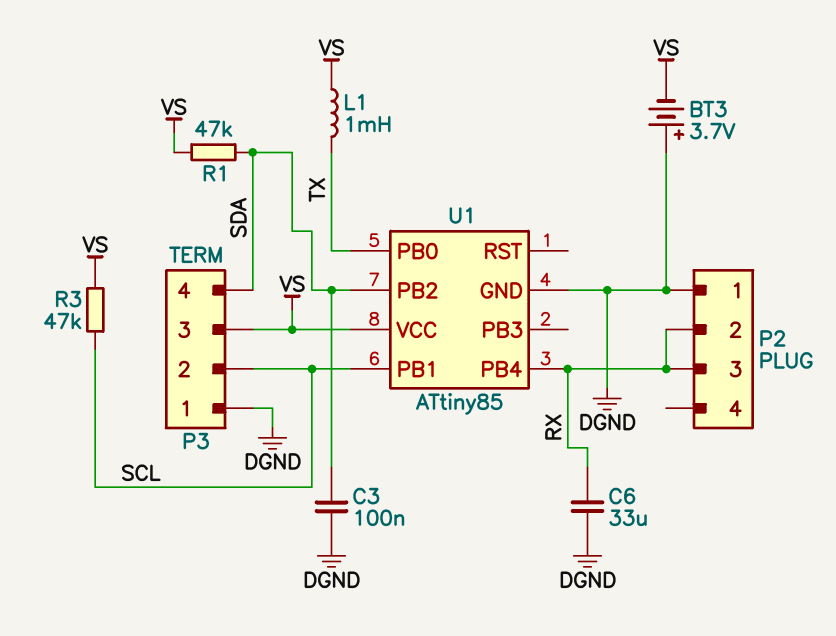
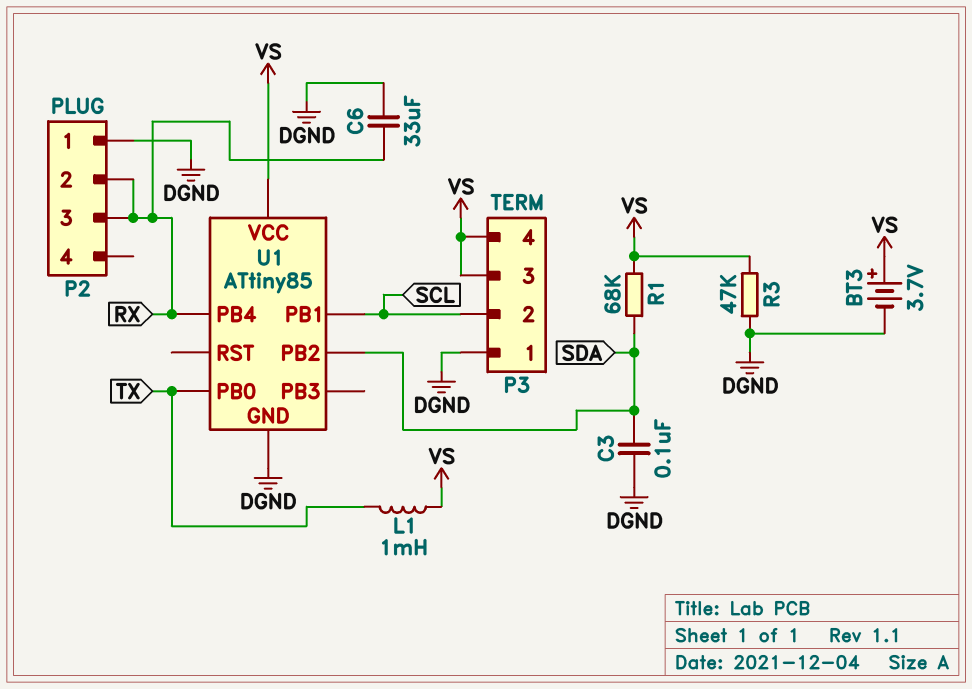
BT3: 3.7V (plus DGND, minus VS) -> 3.7V (plus VS, minus DGND)
P3 pin 4: SDA -> VS
R1: 47k (SDA, VS) -> 68k (SDA, VS)
R3: 47k (SCL, VS) -> 47k (DGND, VS)

